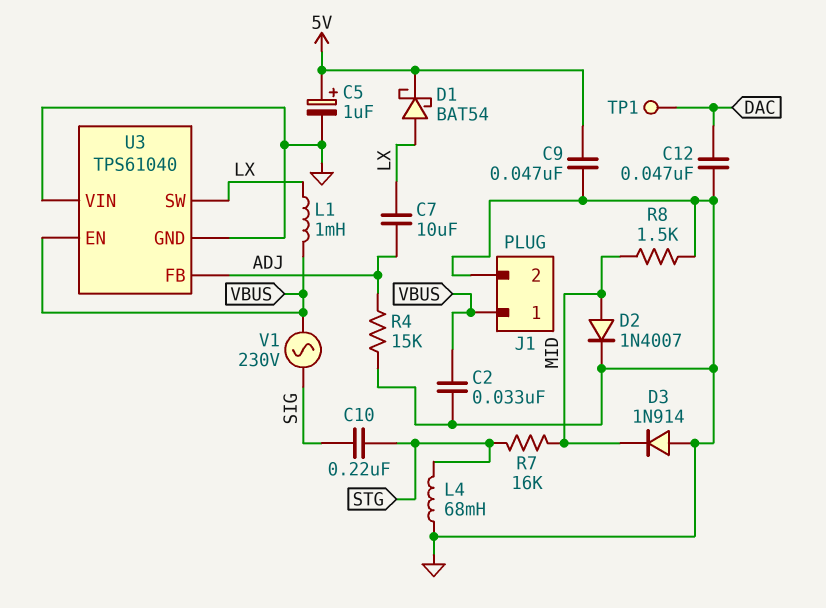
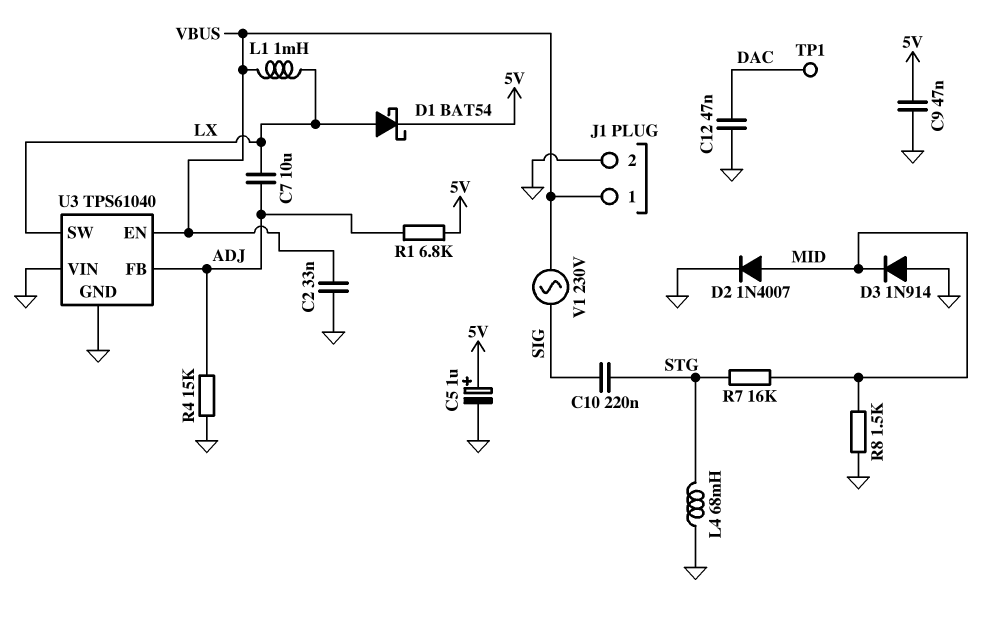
R1: none -> 6.8k (5V, ADJ)

